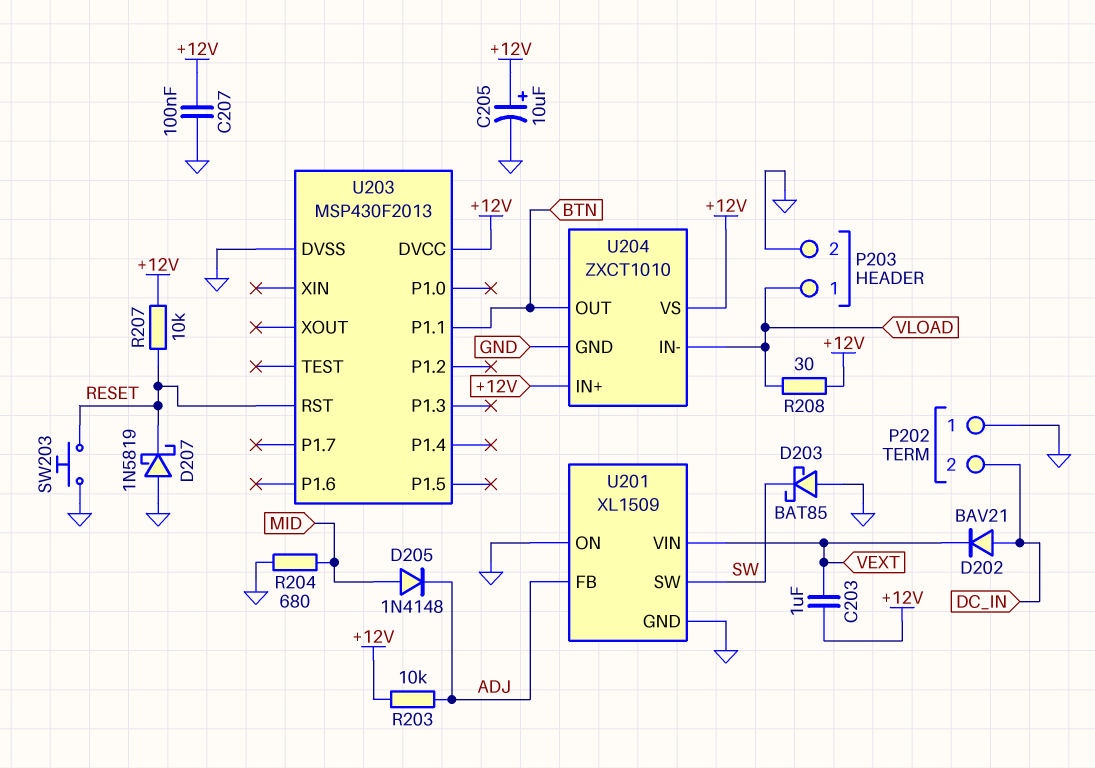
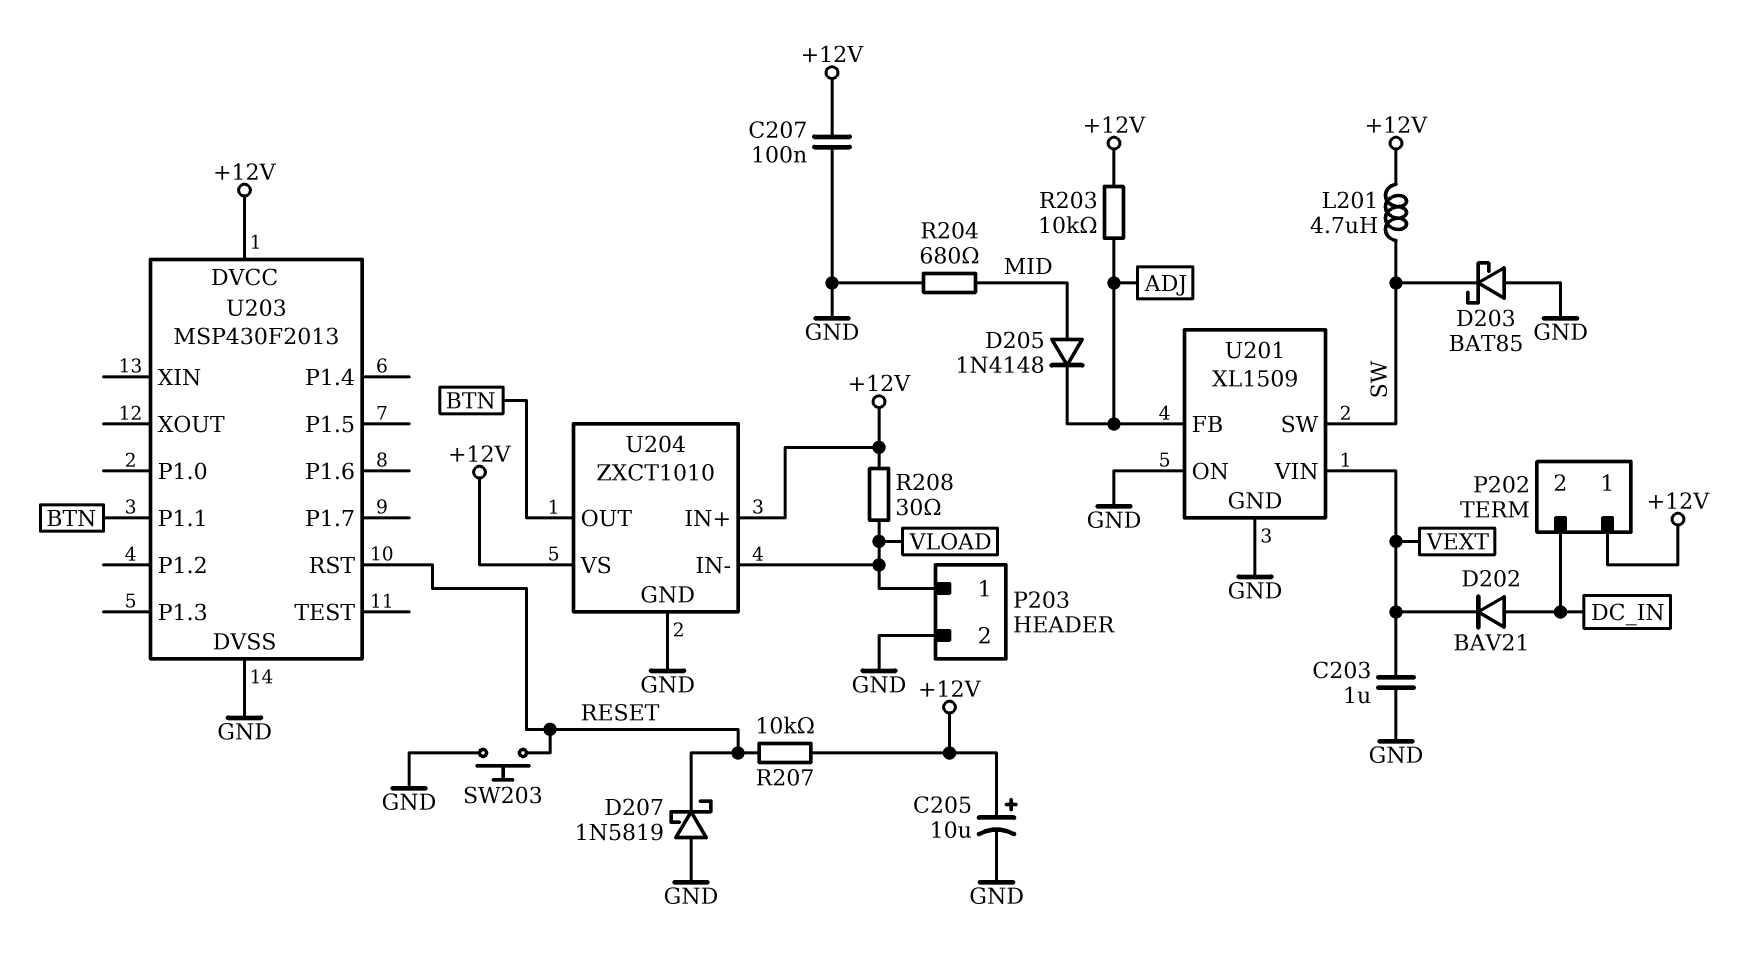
C203: 1uF (+12V, VEXT) -> 1uF (GND, VEXT)
L201: none -> 4.7uH (+12V, SW)
P202 pin 1: GND -> +12V

